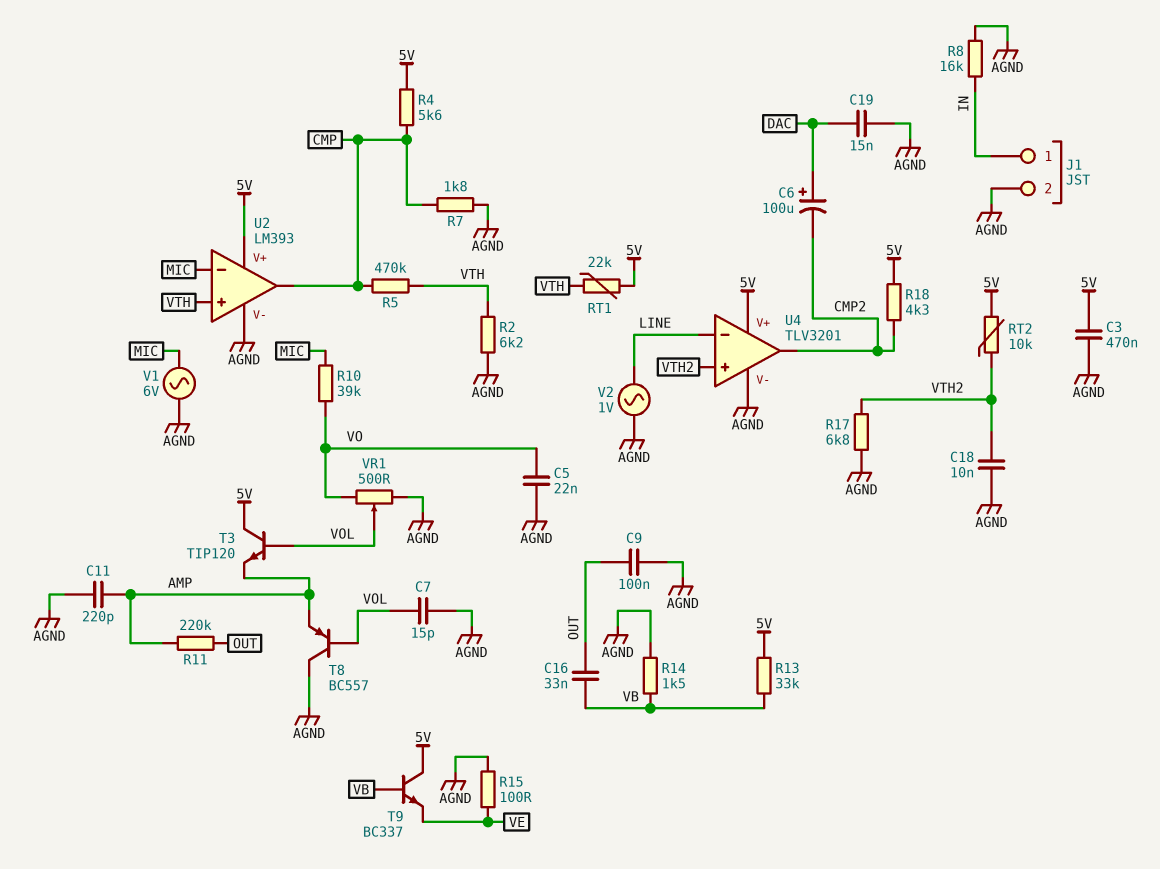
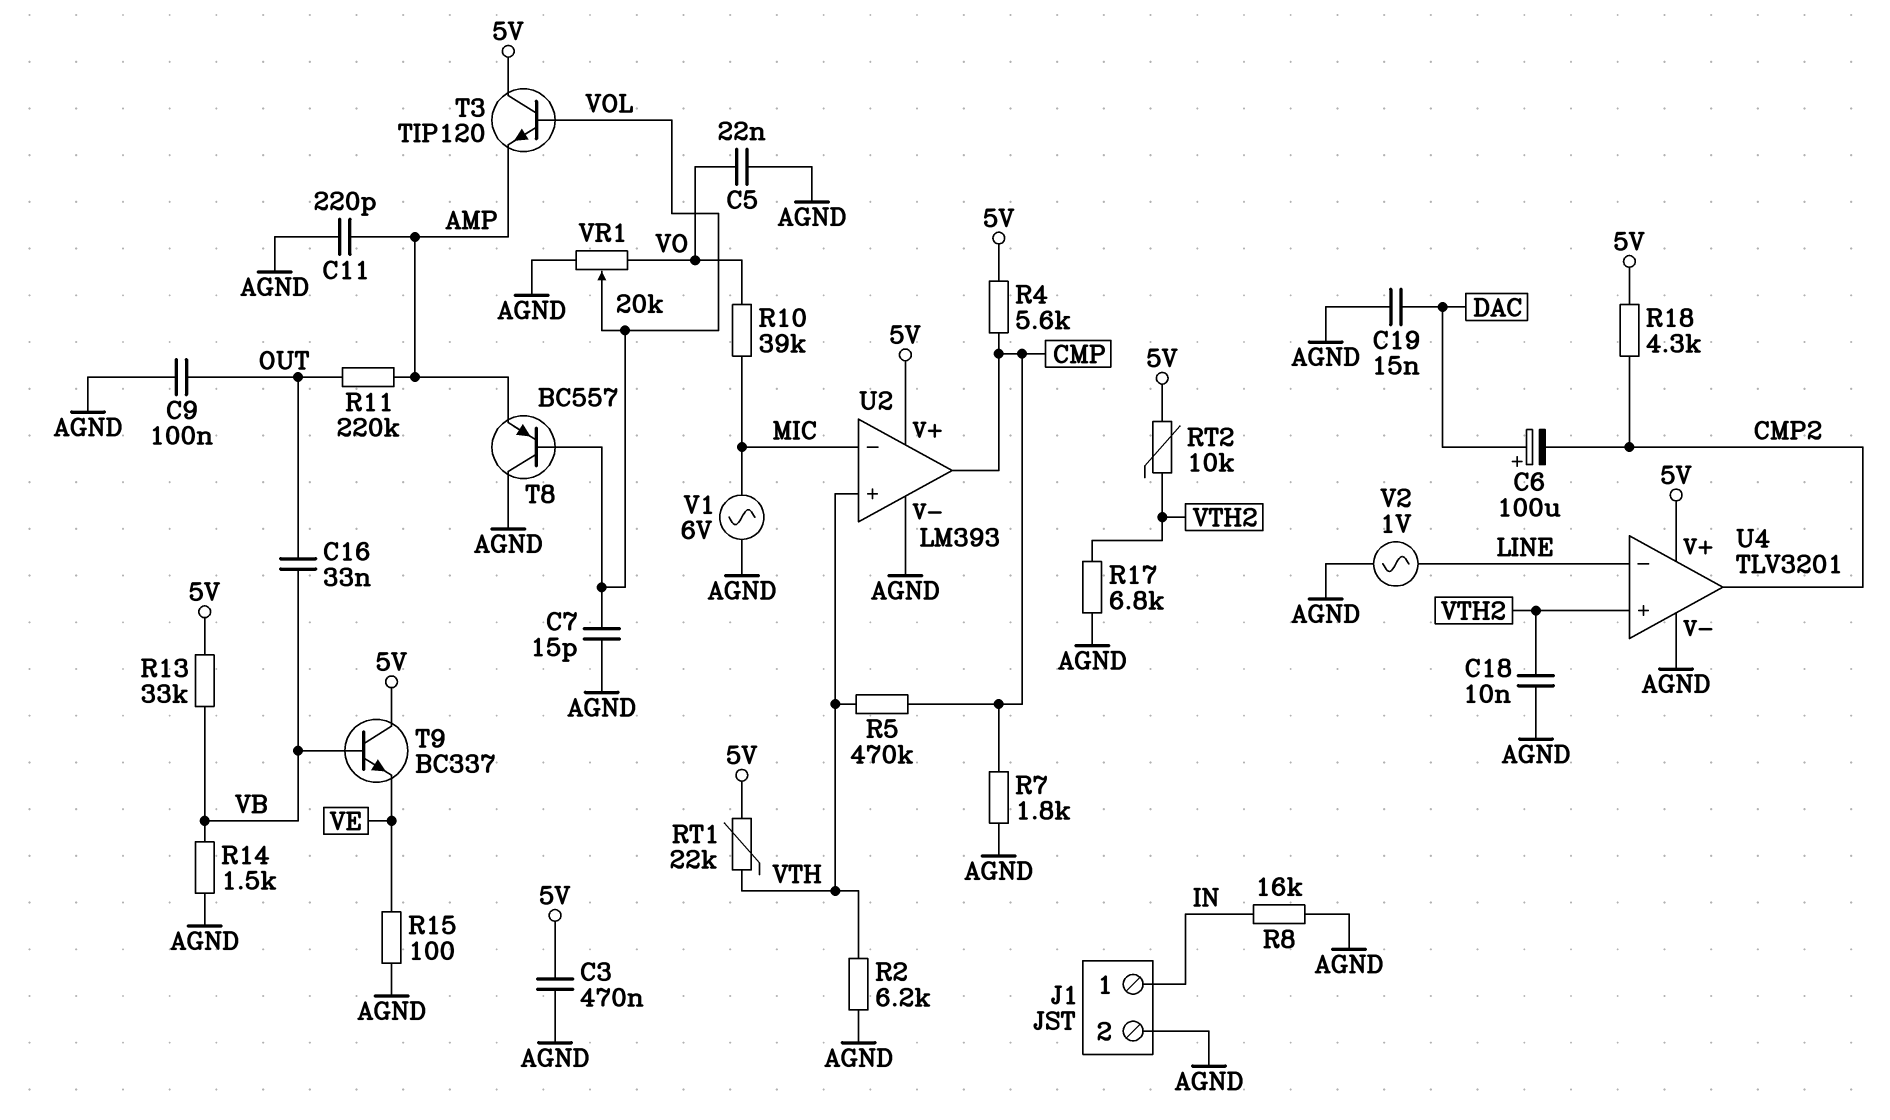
VR1: 500 (AGND, VO, wiper VOL) -> 20k (AGND, VO, wiper VOL)

